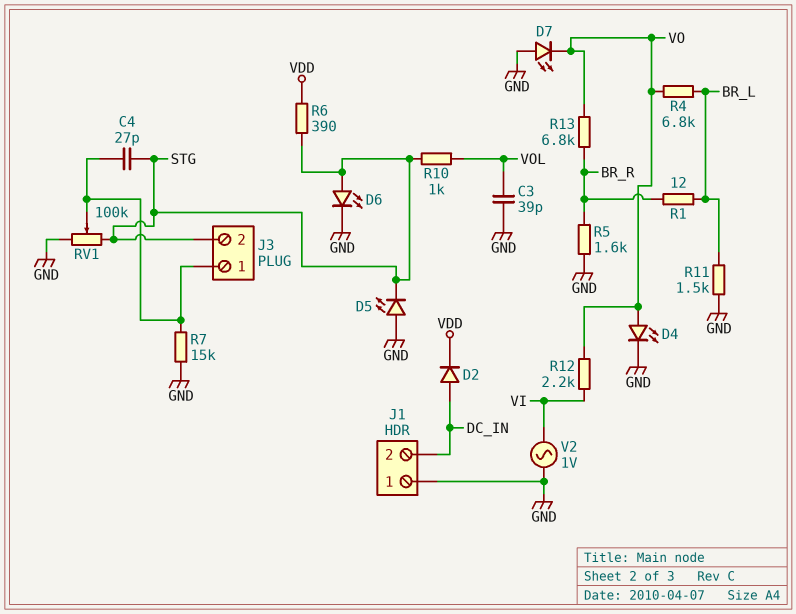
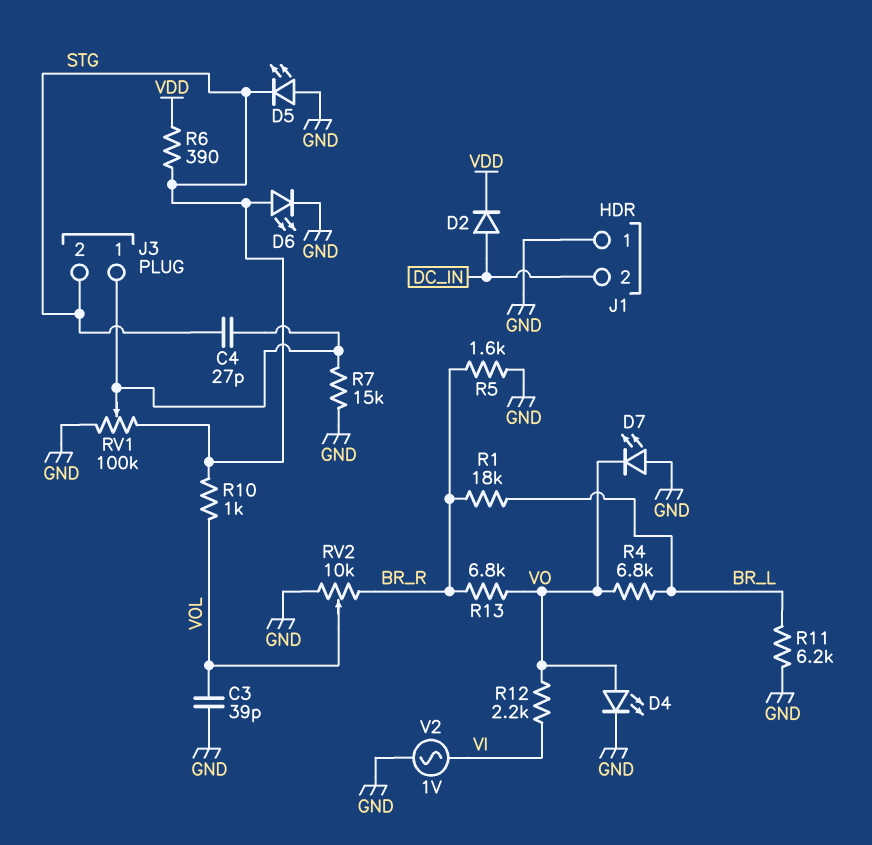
R1: 12 (BR_L, BR_R) -> 18k (BR_L, BR_R)
R11: 1.5k (BR_L, GND) -> 6.2k (BR_L, GND)
RV2: none -> 10k (BR_R, GND, wiper VOL)

